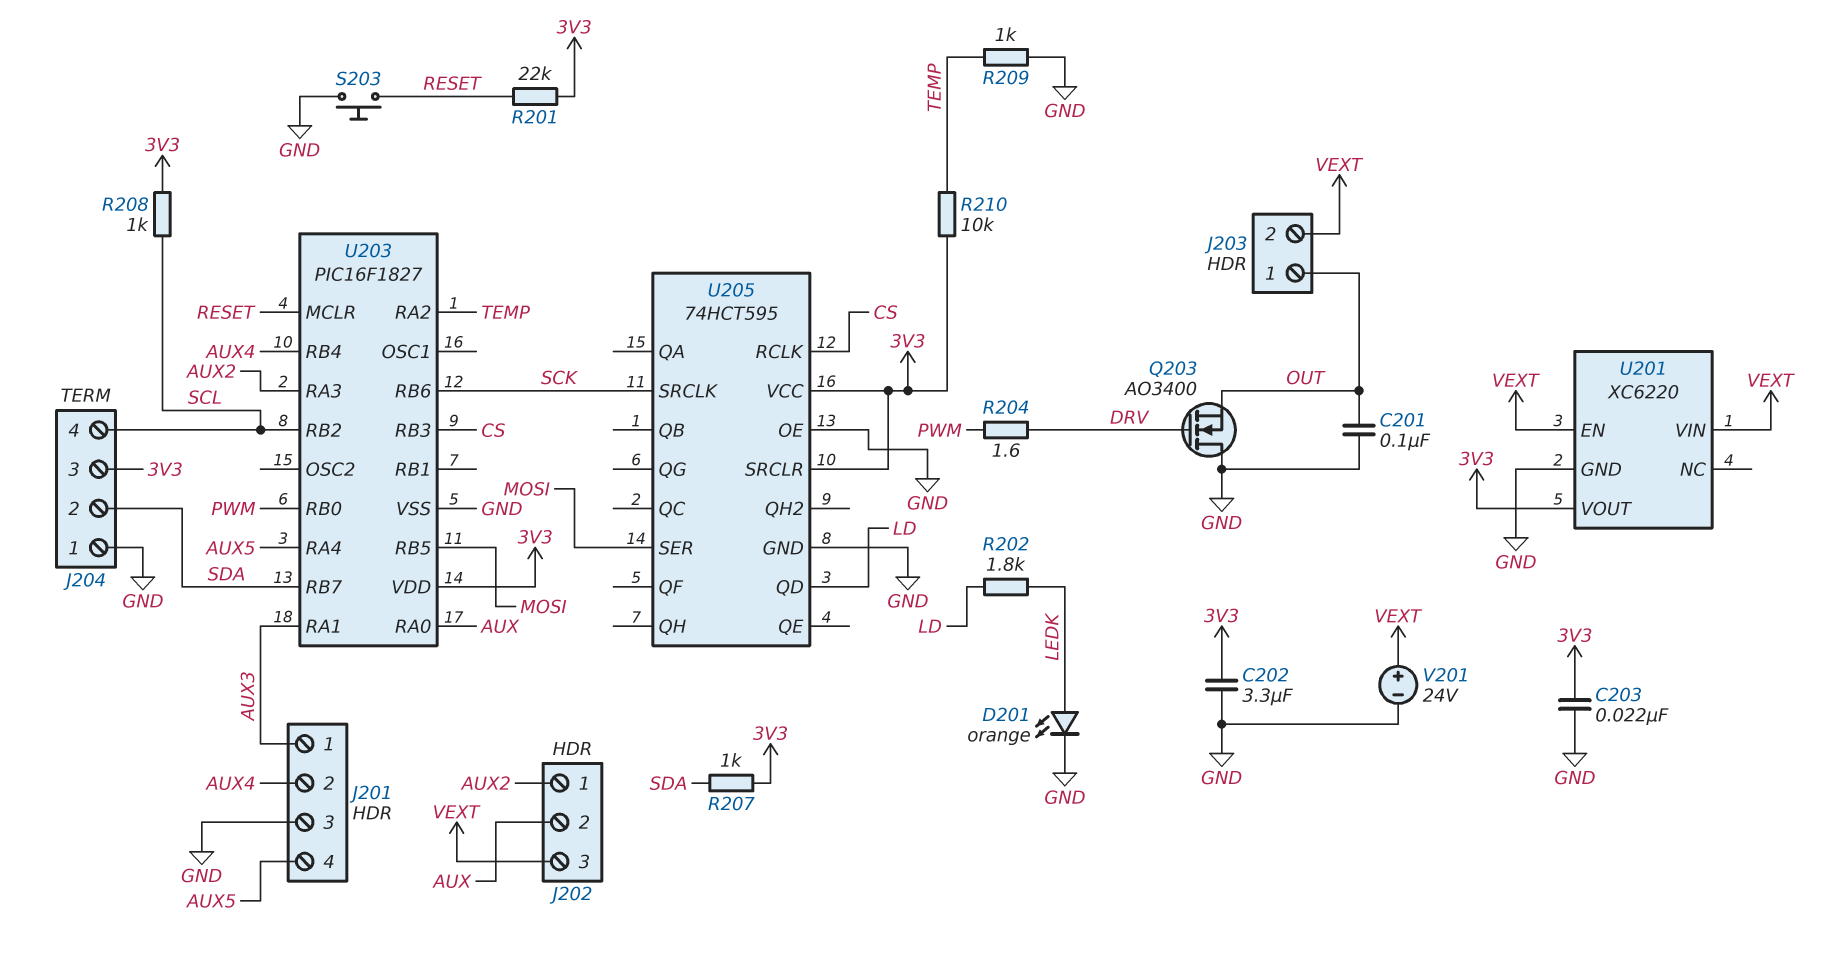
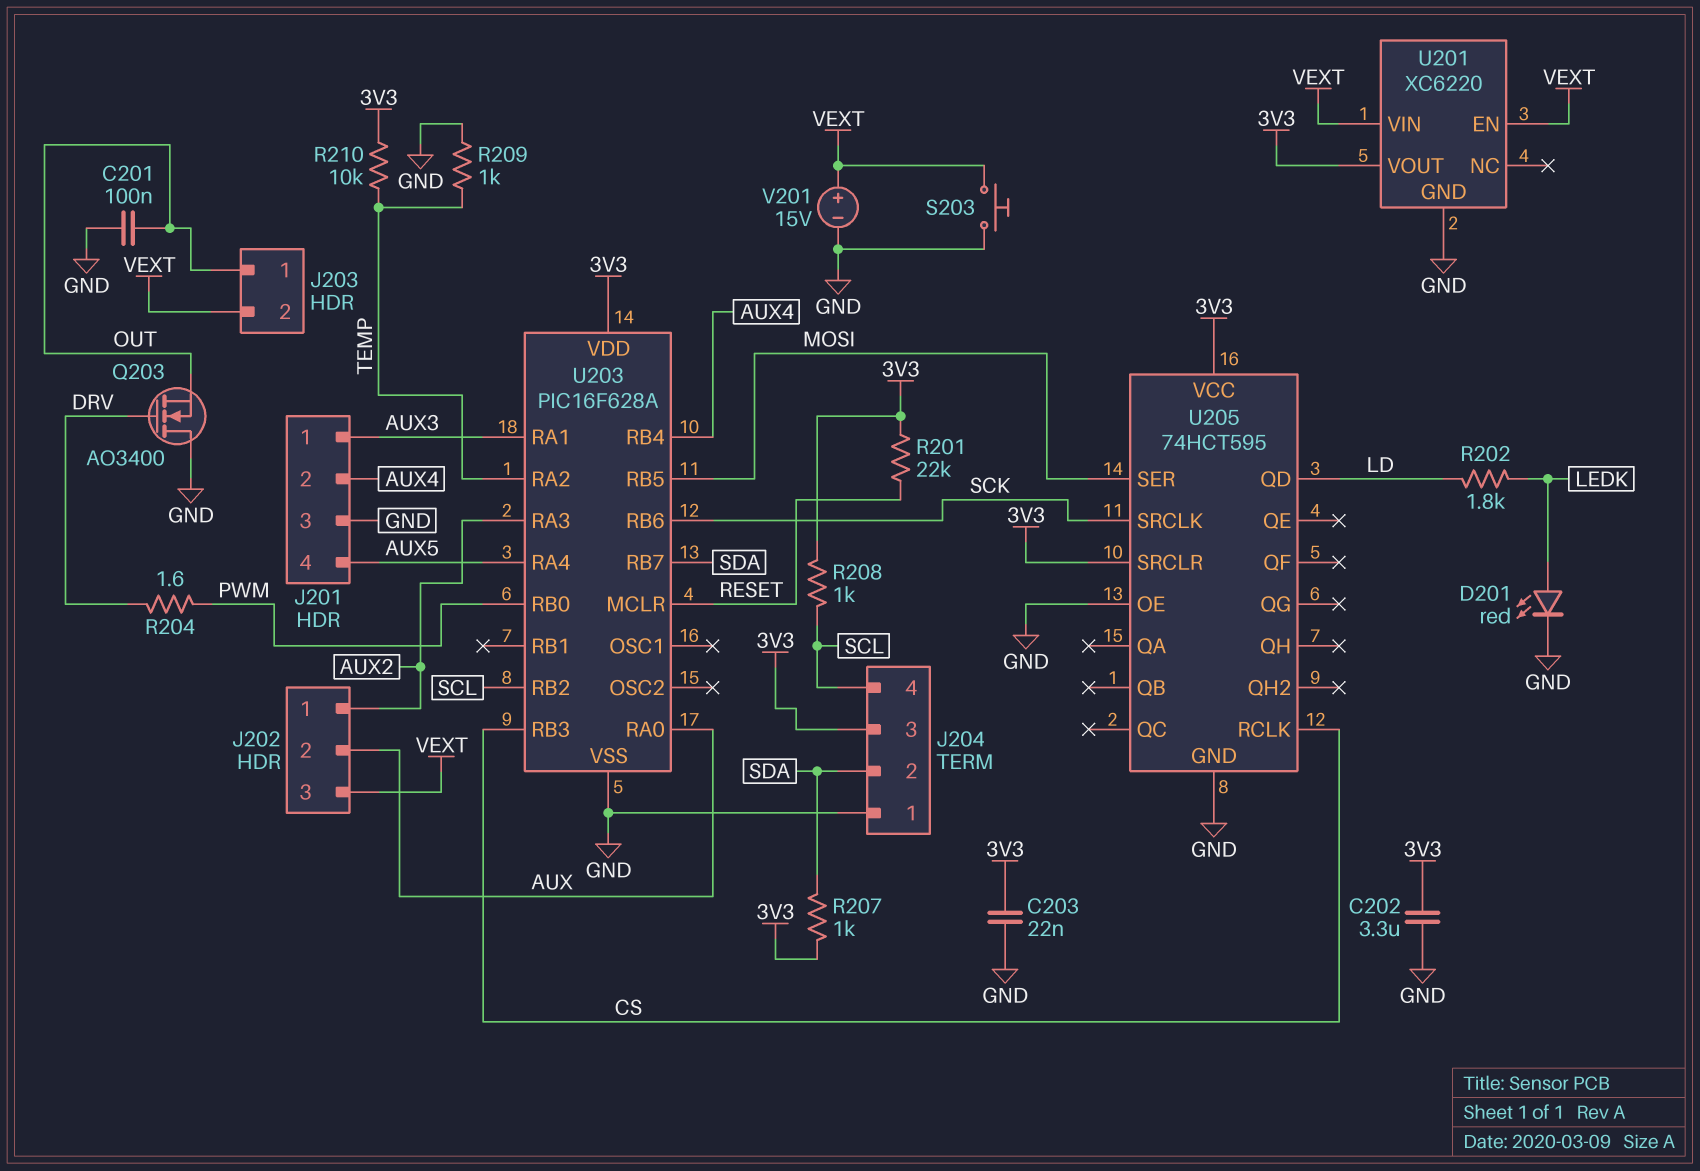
D201: LED orange (A LEDK, K GND) -> LED red (A LEDK, K GND)
S203: button (GND, RESET) -> button (GND, VEXT)
U203: PIC16F1827 -> PIC16F628A
V201: 24V (plus VEXT, minus GND) -> 15V (plus VEXT, minus GND)

